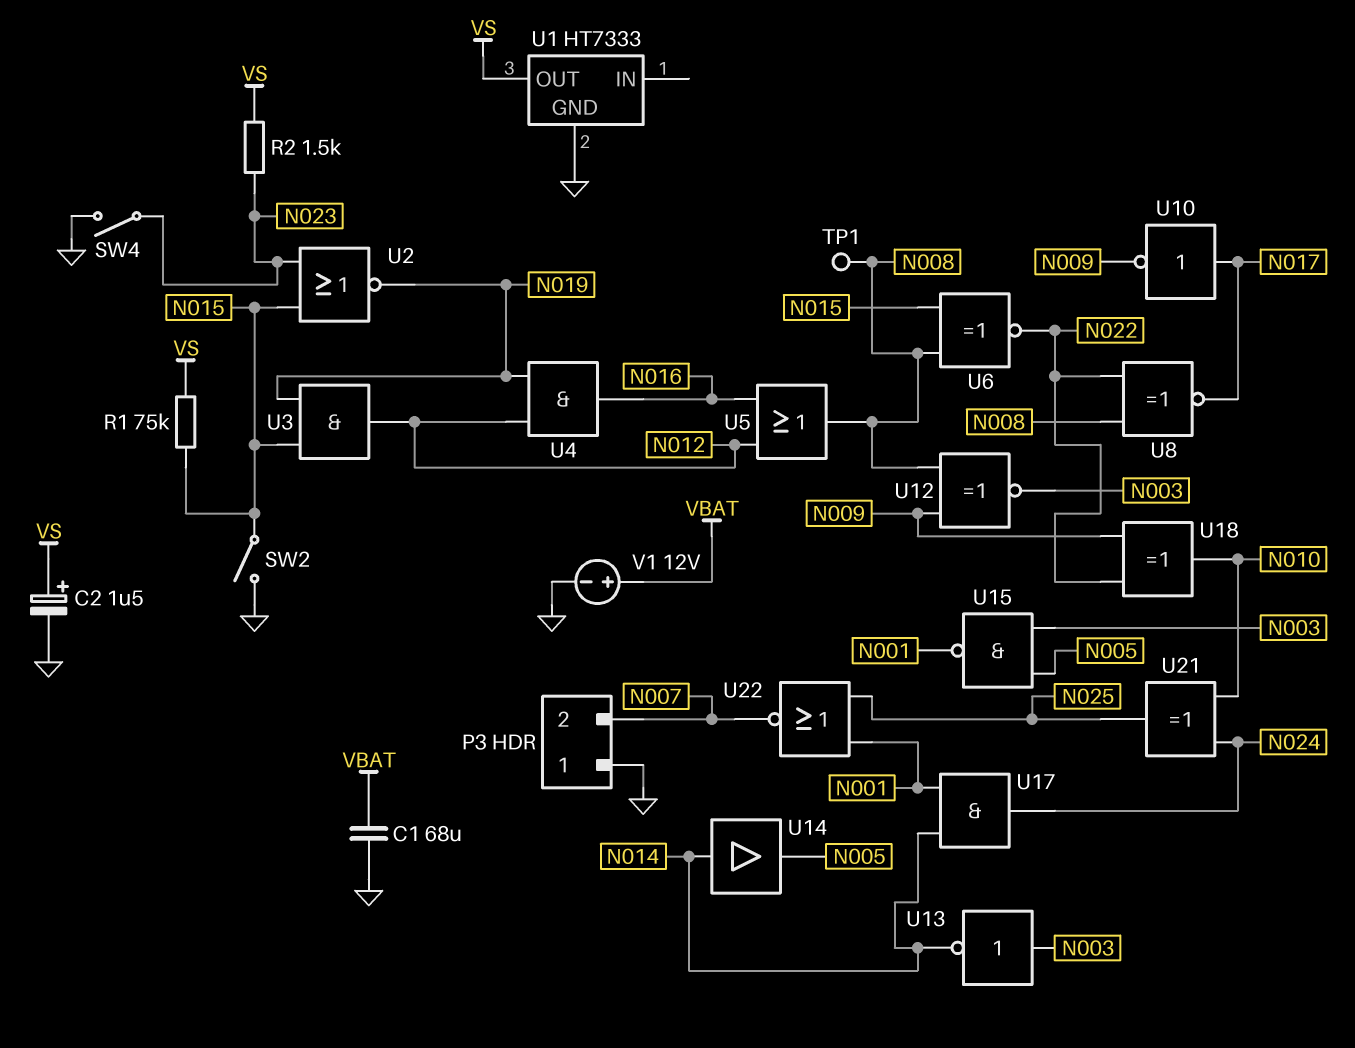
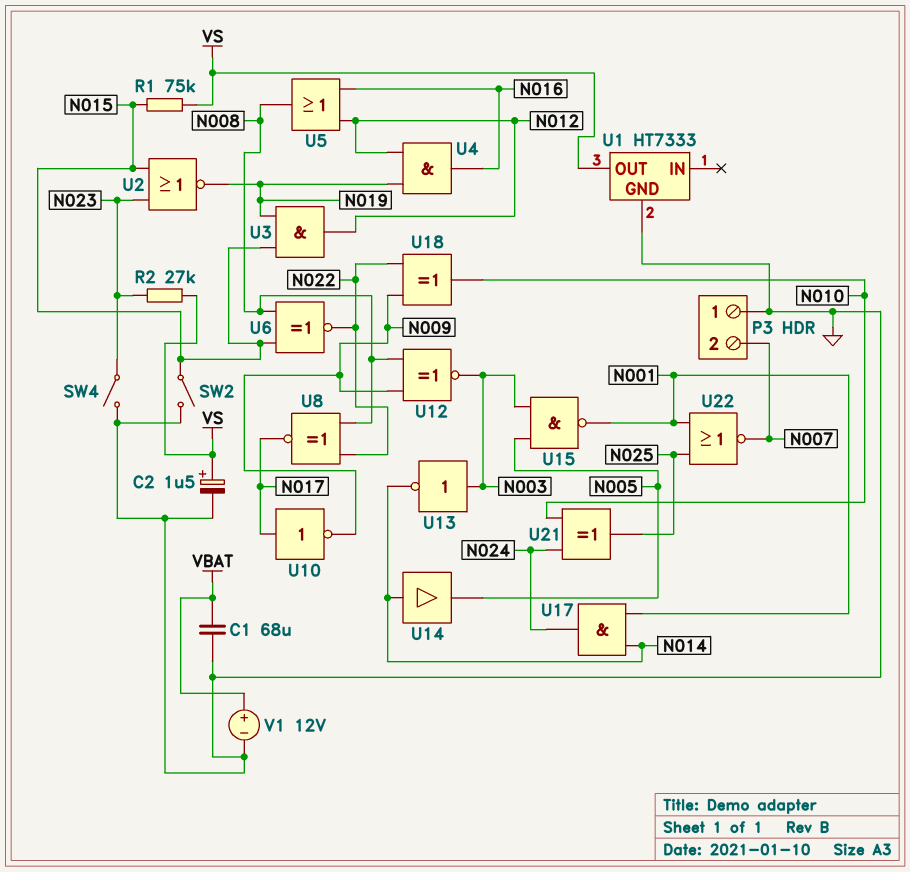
R2: 1.5k (N023, VS) -> 27k (N023, VS)
TP1: test point (N008) -> none

